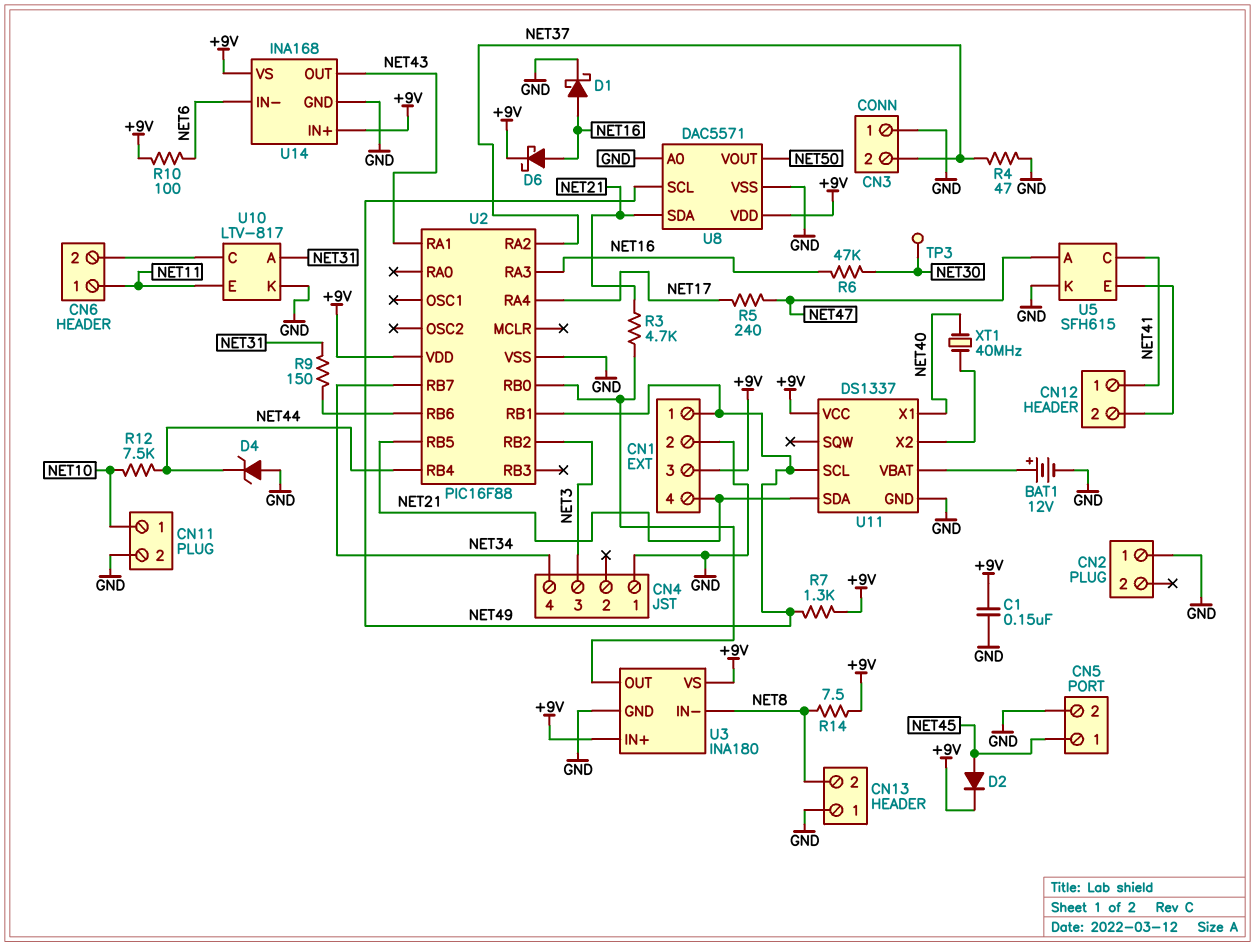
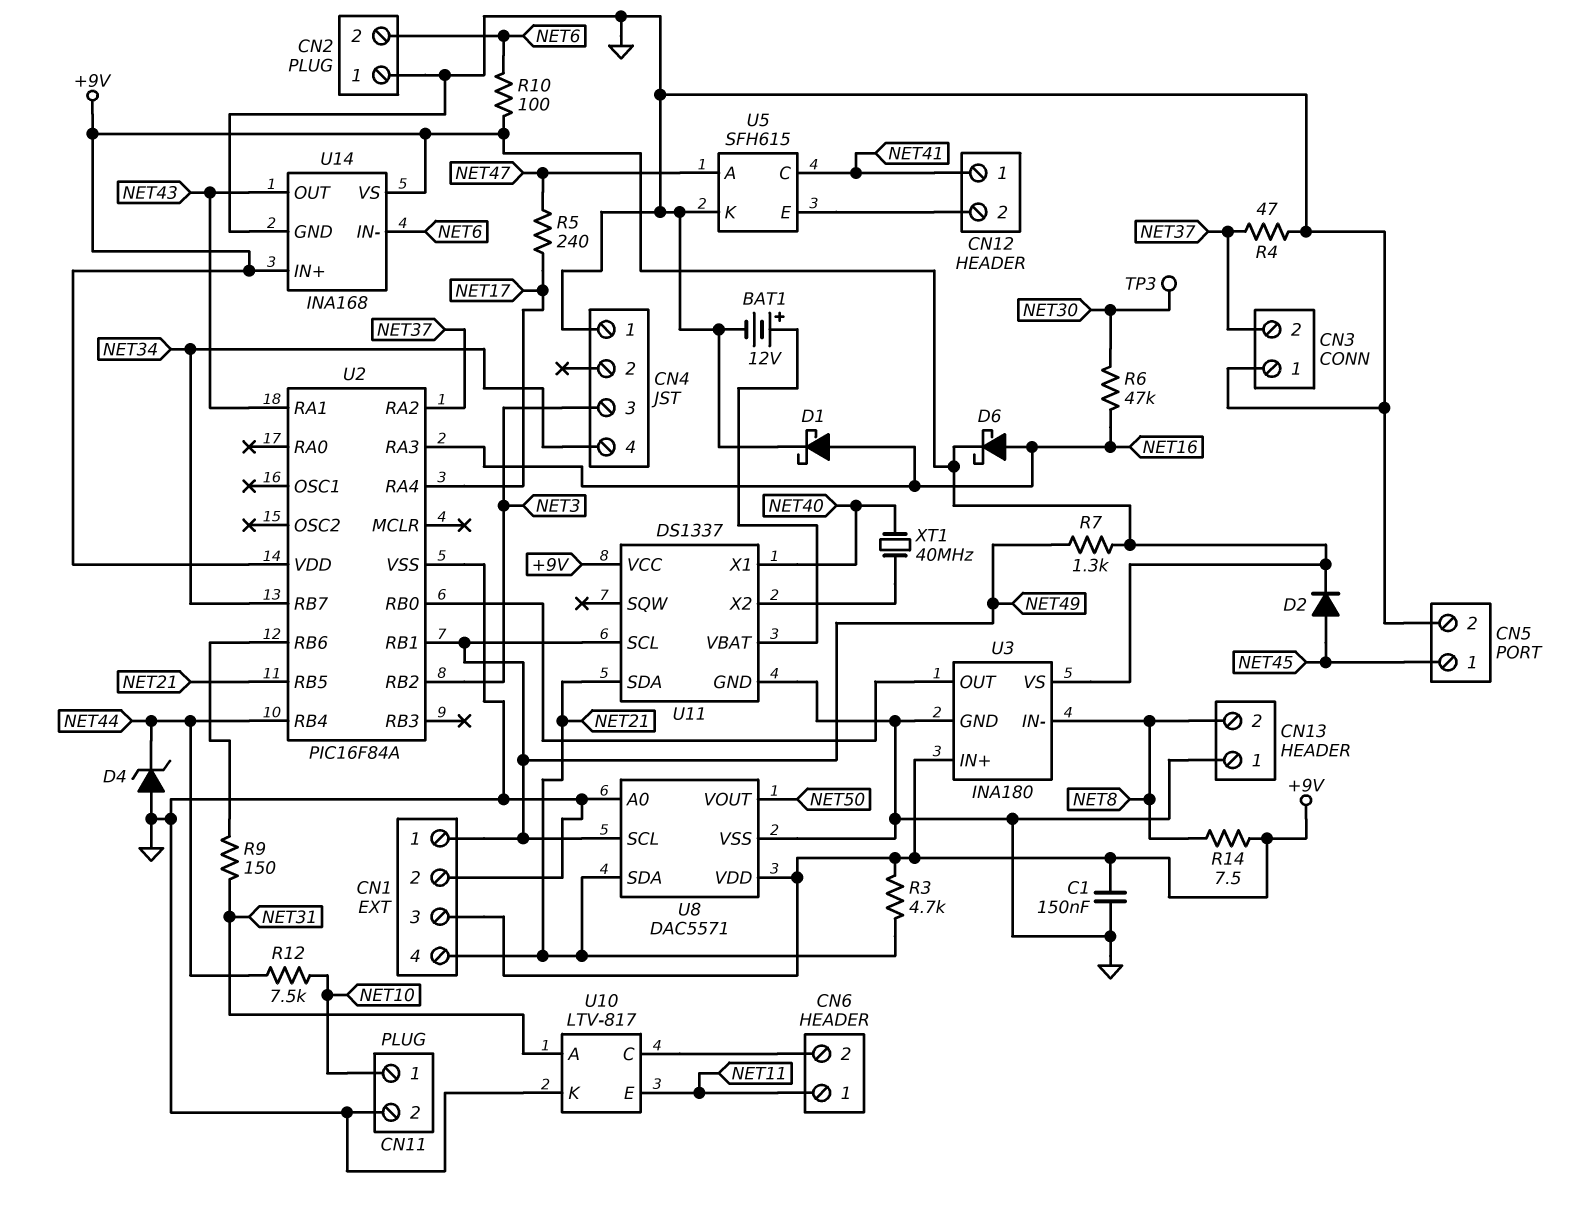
CN2 pin 2: none -> NET6
R3: 4.7k (NET21, U2/RB0) -> 4.7k (+9V, NET21)
U2: PIC16F88 -> PIC16F84A

